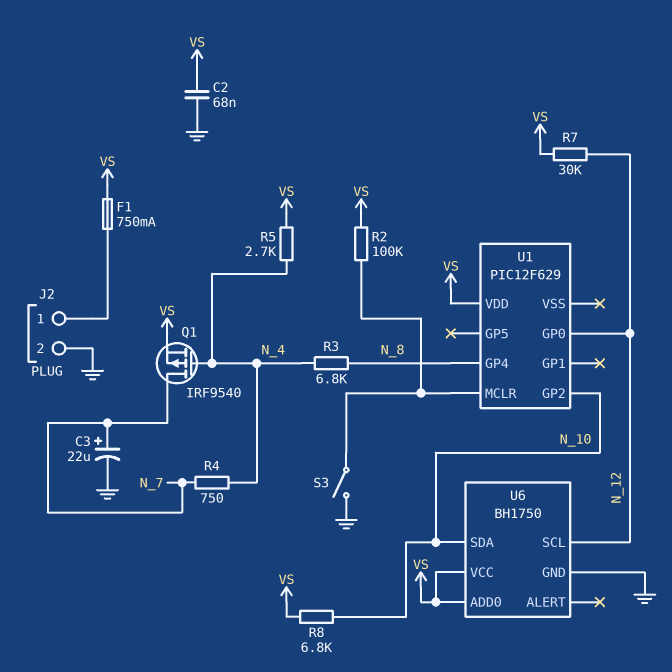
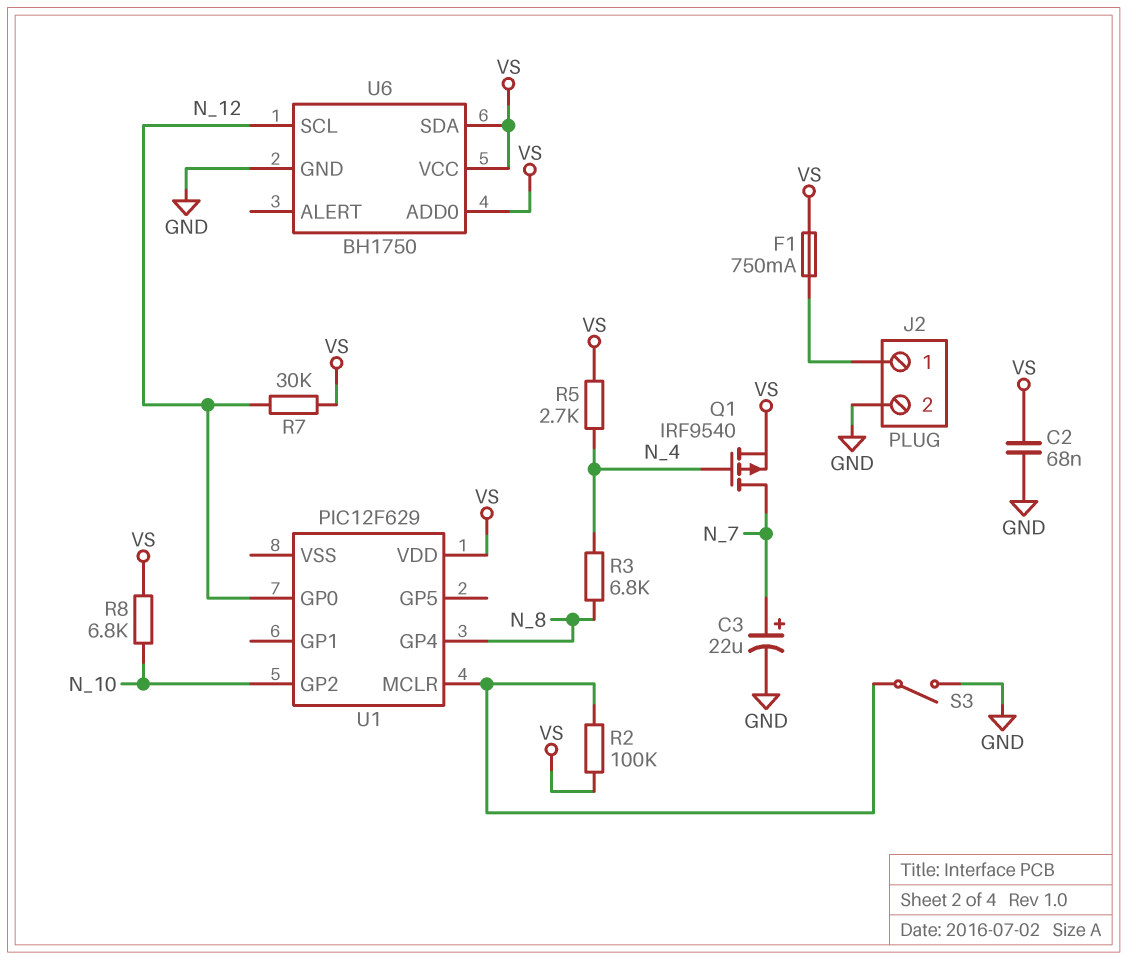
R4: 750 (N_4, N_7) -> none
U6 pin SDA: N_10 -> VS

